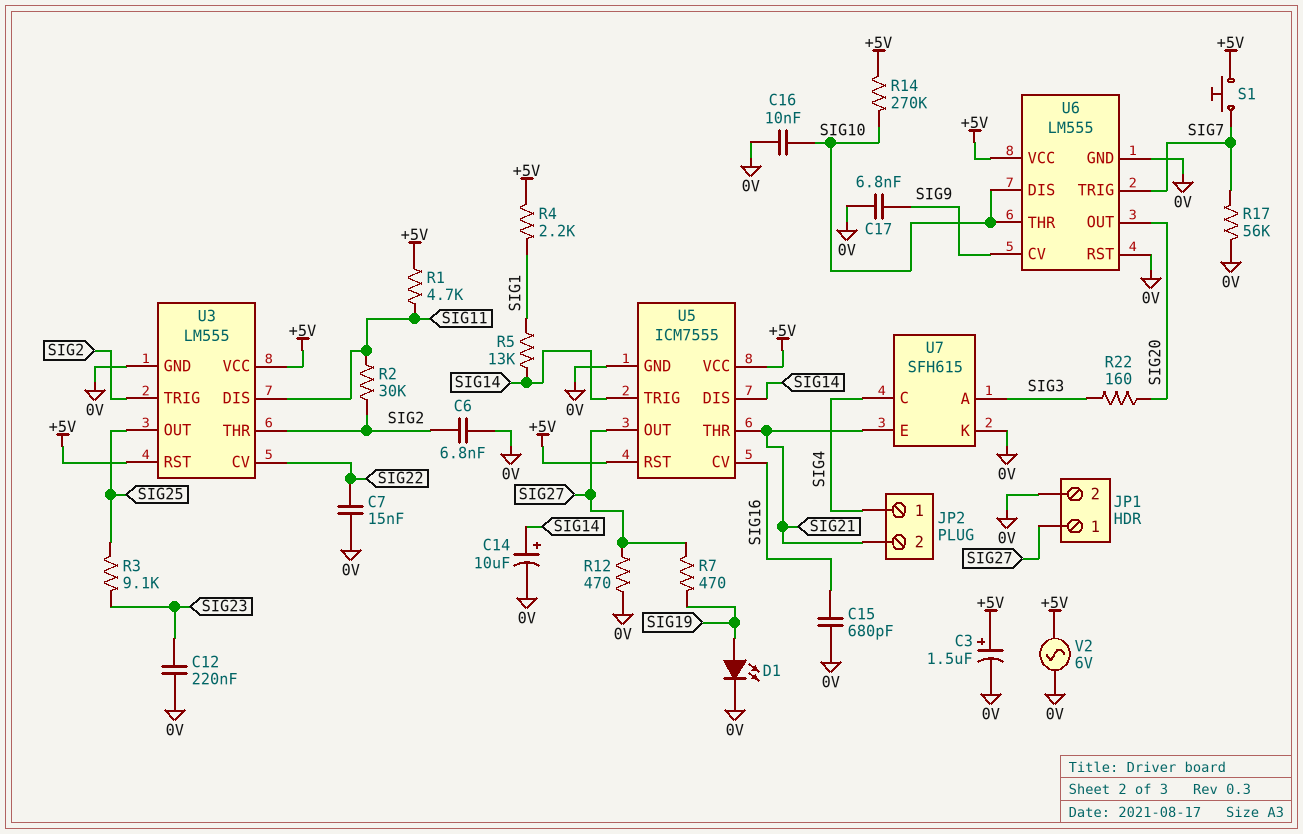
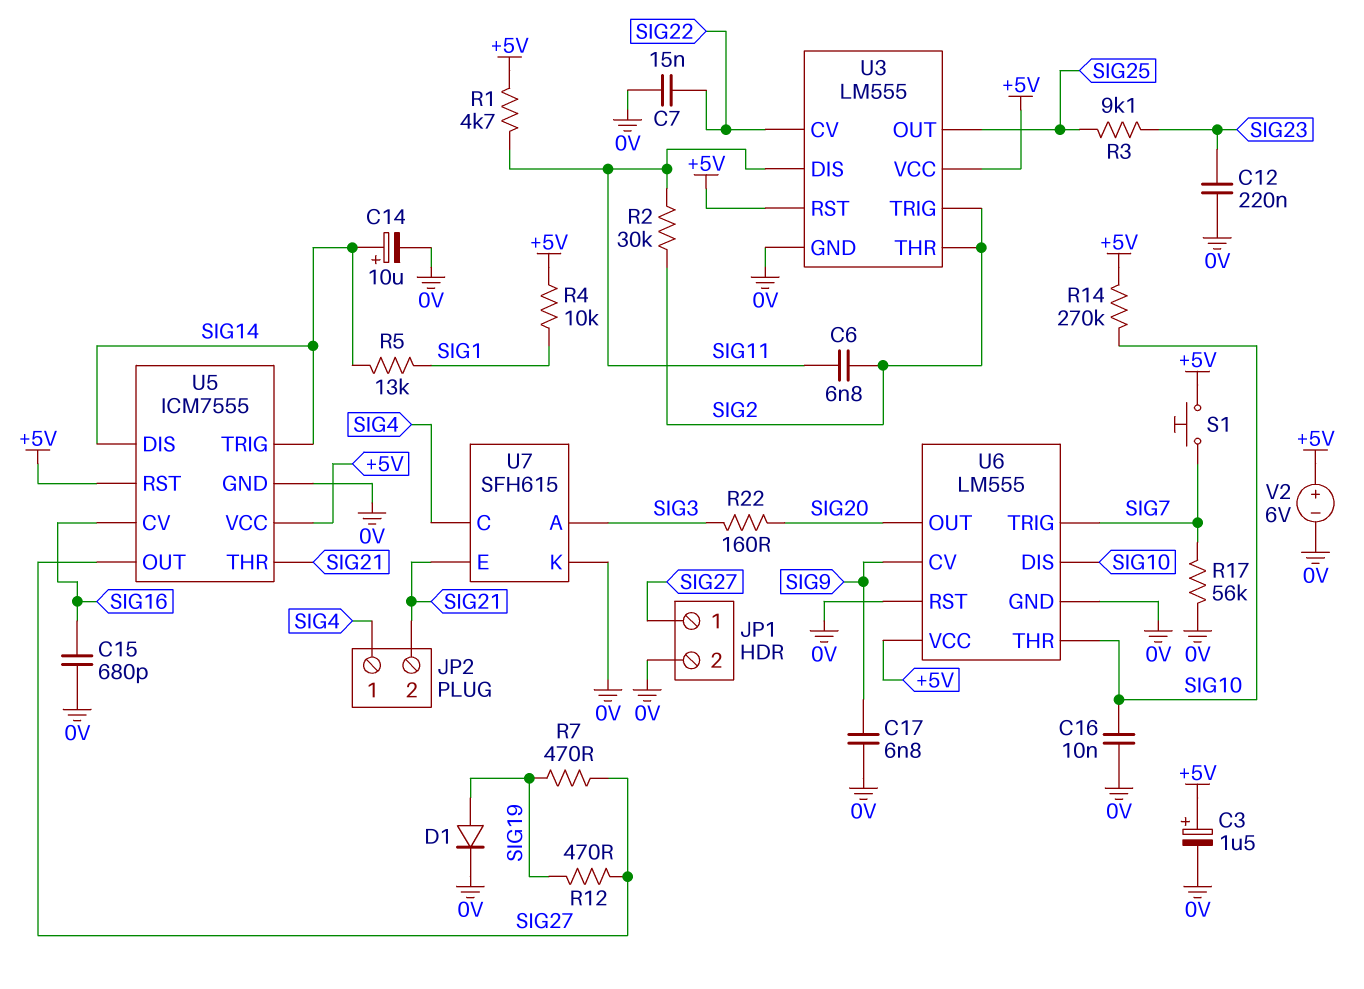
C6: 6.8nF (0V, SIG2) -> 6.8nF (SIG2, SIG11)
D1: LED (A SIG19, K 0V) -> diode (A SIG19, K 0V)
R4: 2.2k (+5V, SIG1) -> 10k (+5V, SIG1)
R12: 470 (0V, SIG27) -> 470 (SIG19, SIG27)
V2: AC 6V (+5V, 0V) -> 6V (plus +5V, minus 0V)

